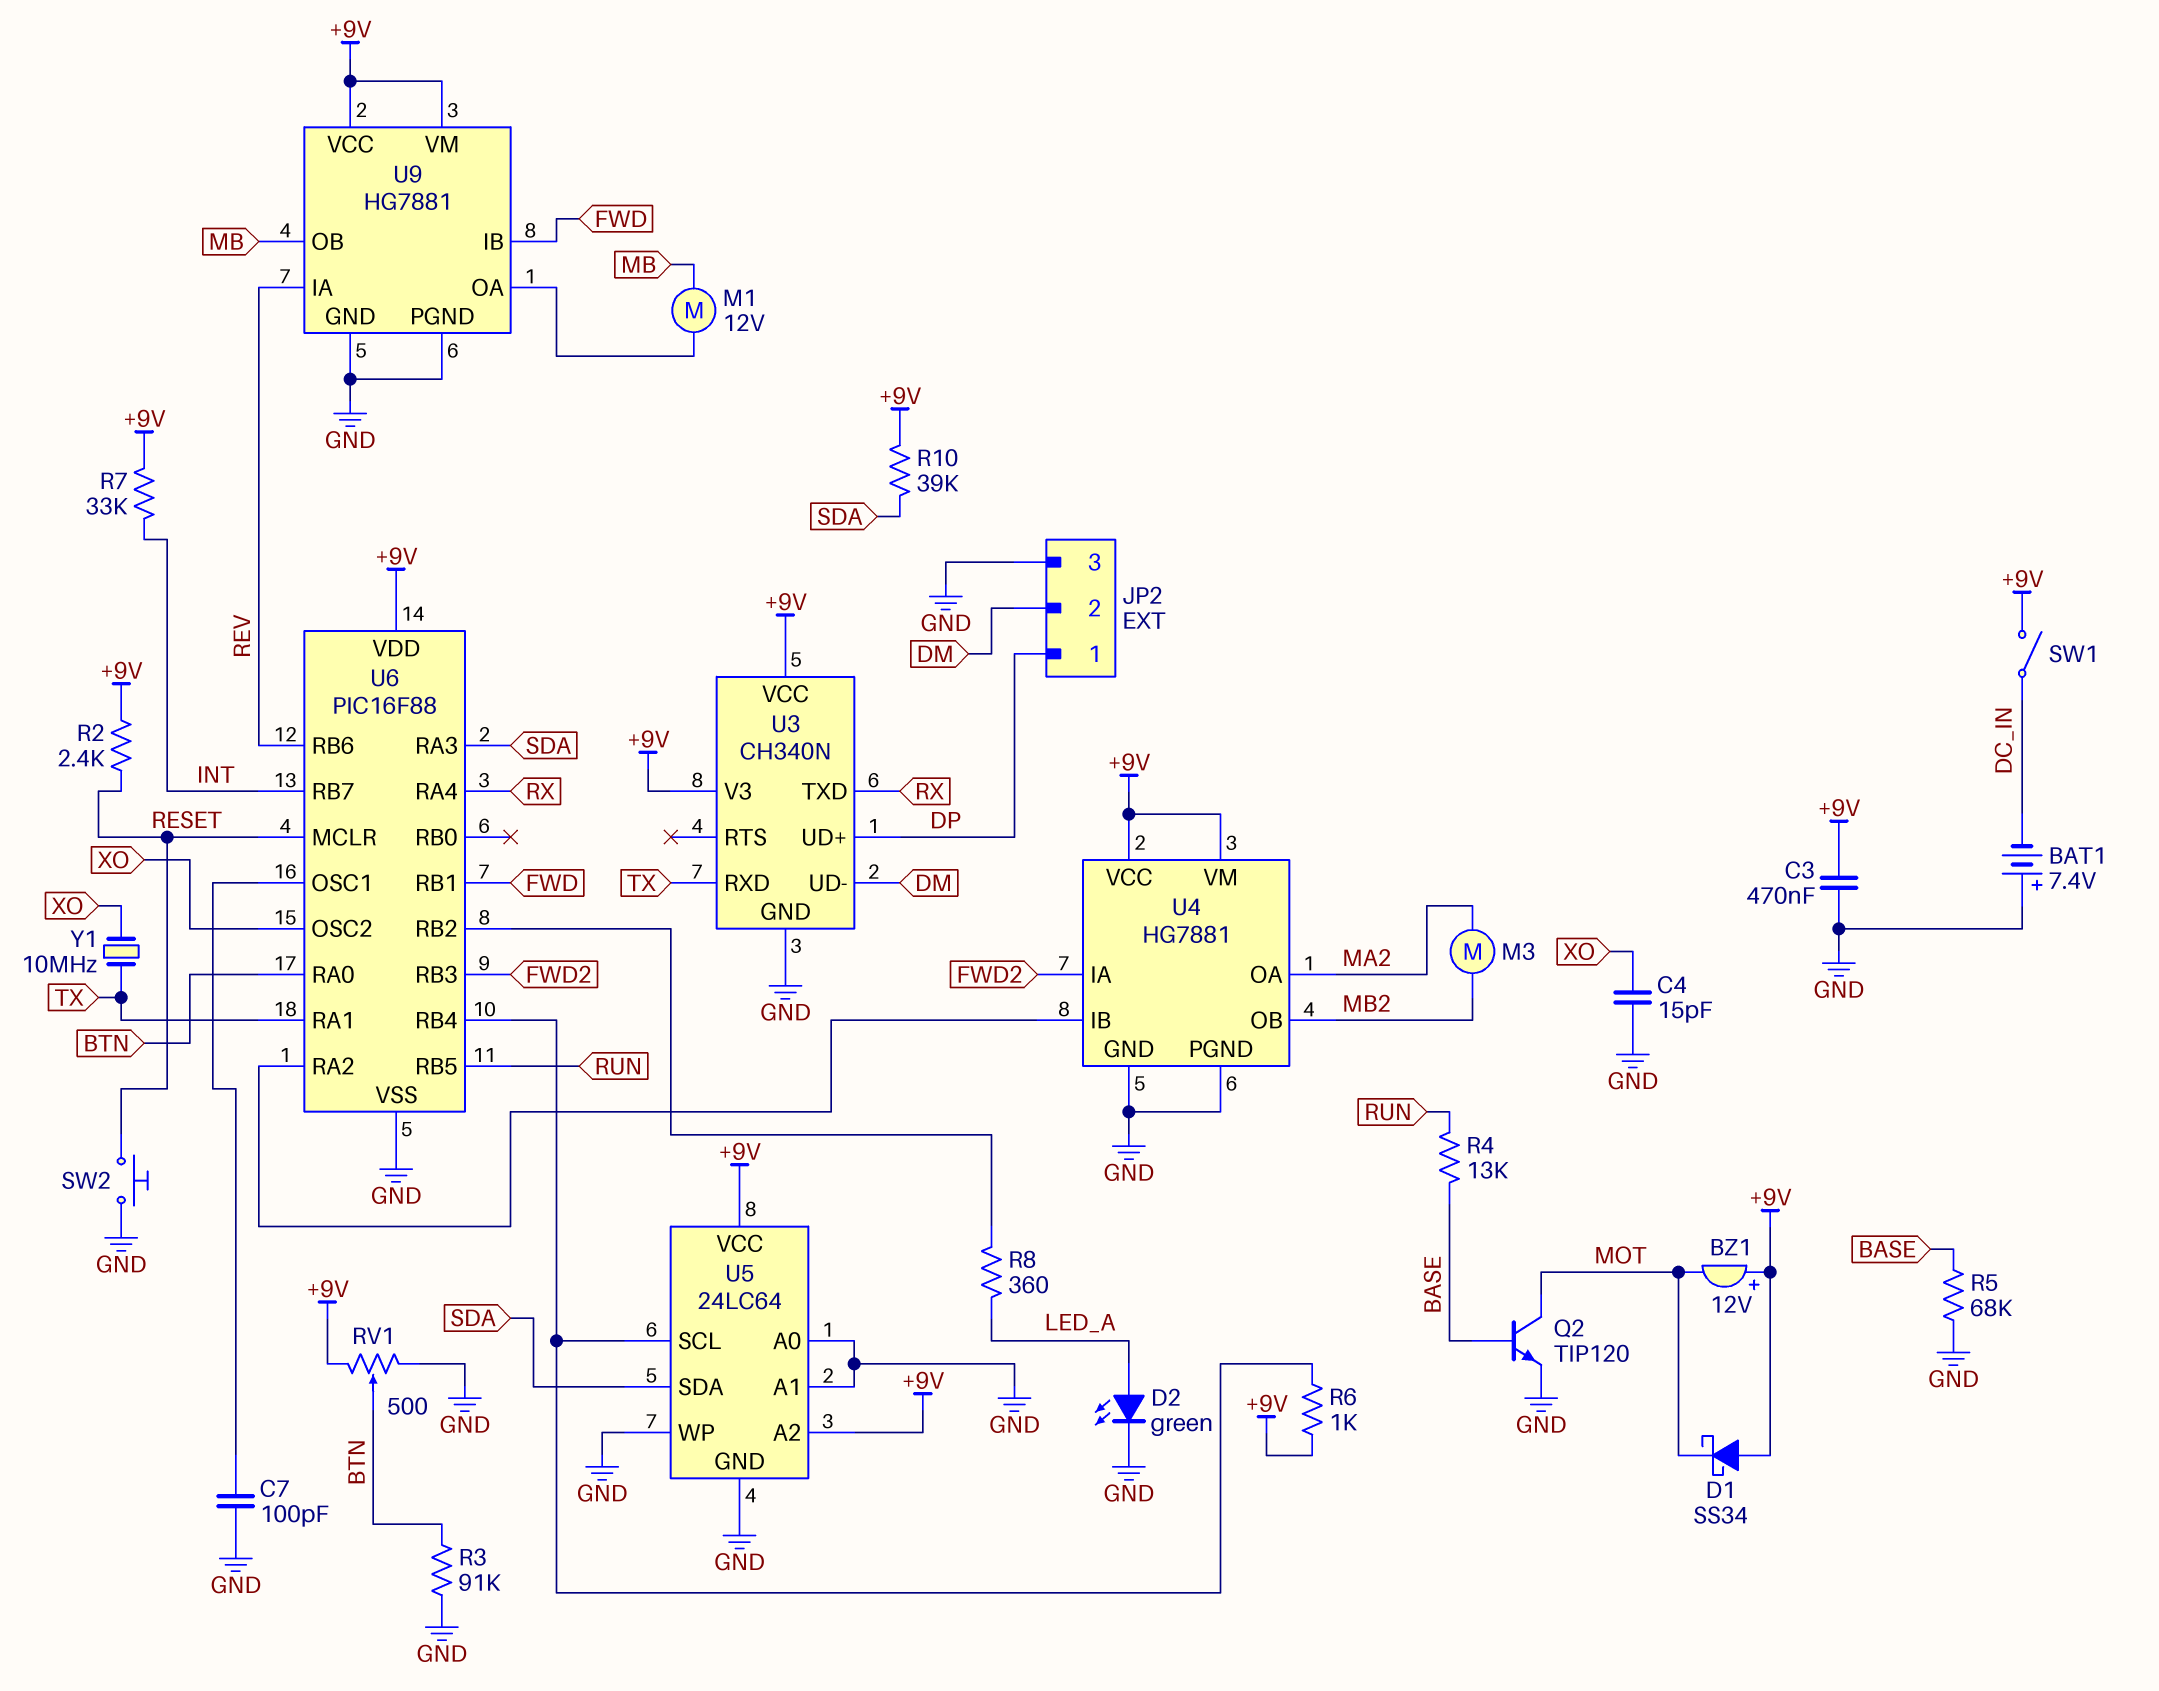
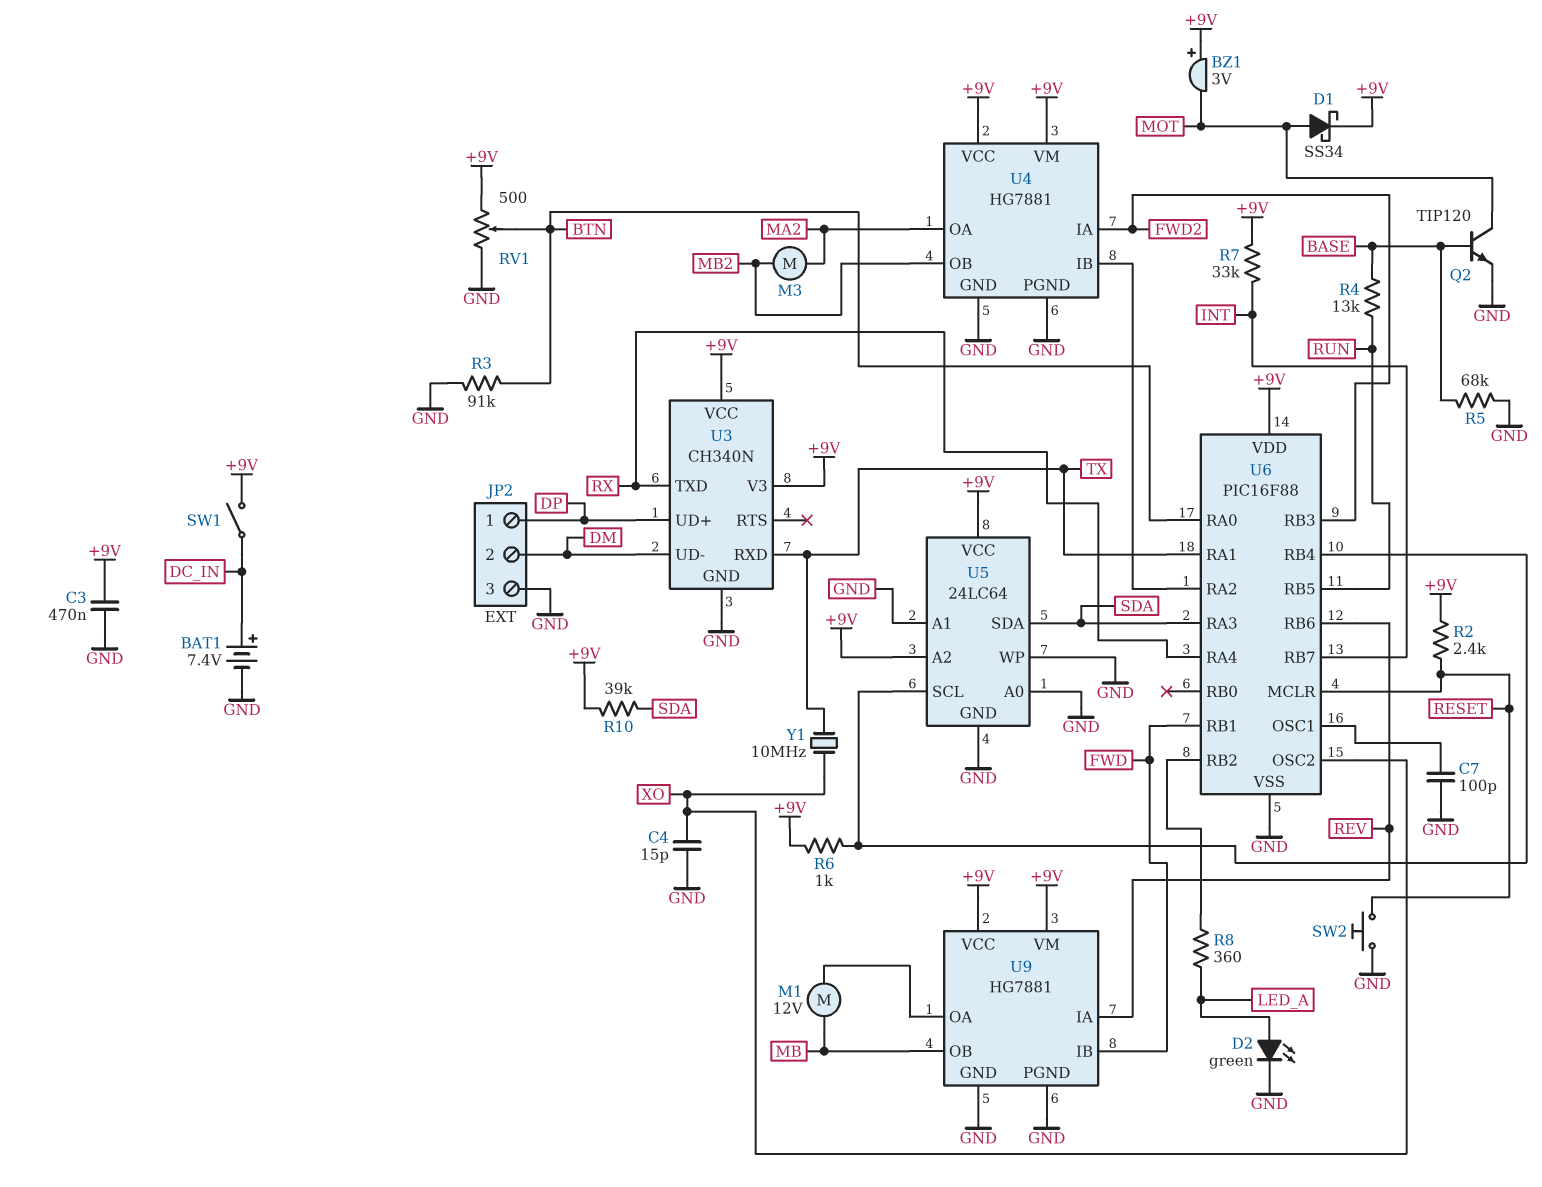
BAT1: 7.4V (plus GND, minus DC_IN) -> 7.4V (plus DC_IN, minus GND)
BZ1: buzzer 12V (plus +9V, minus MOT) -> buzzer 3V (plus +9V, minus MOT)
D1: schottky SS34 (A +9V, K MOT) -> schottky SS34 (A MOT, K +9V)

